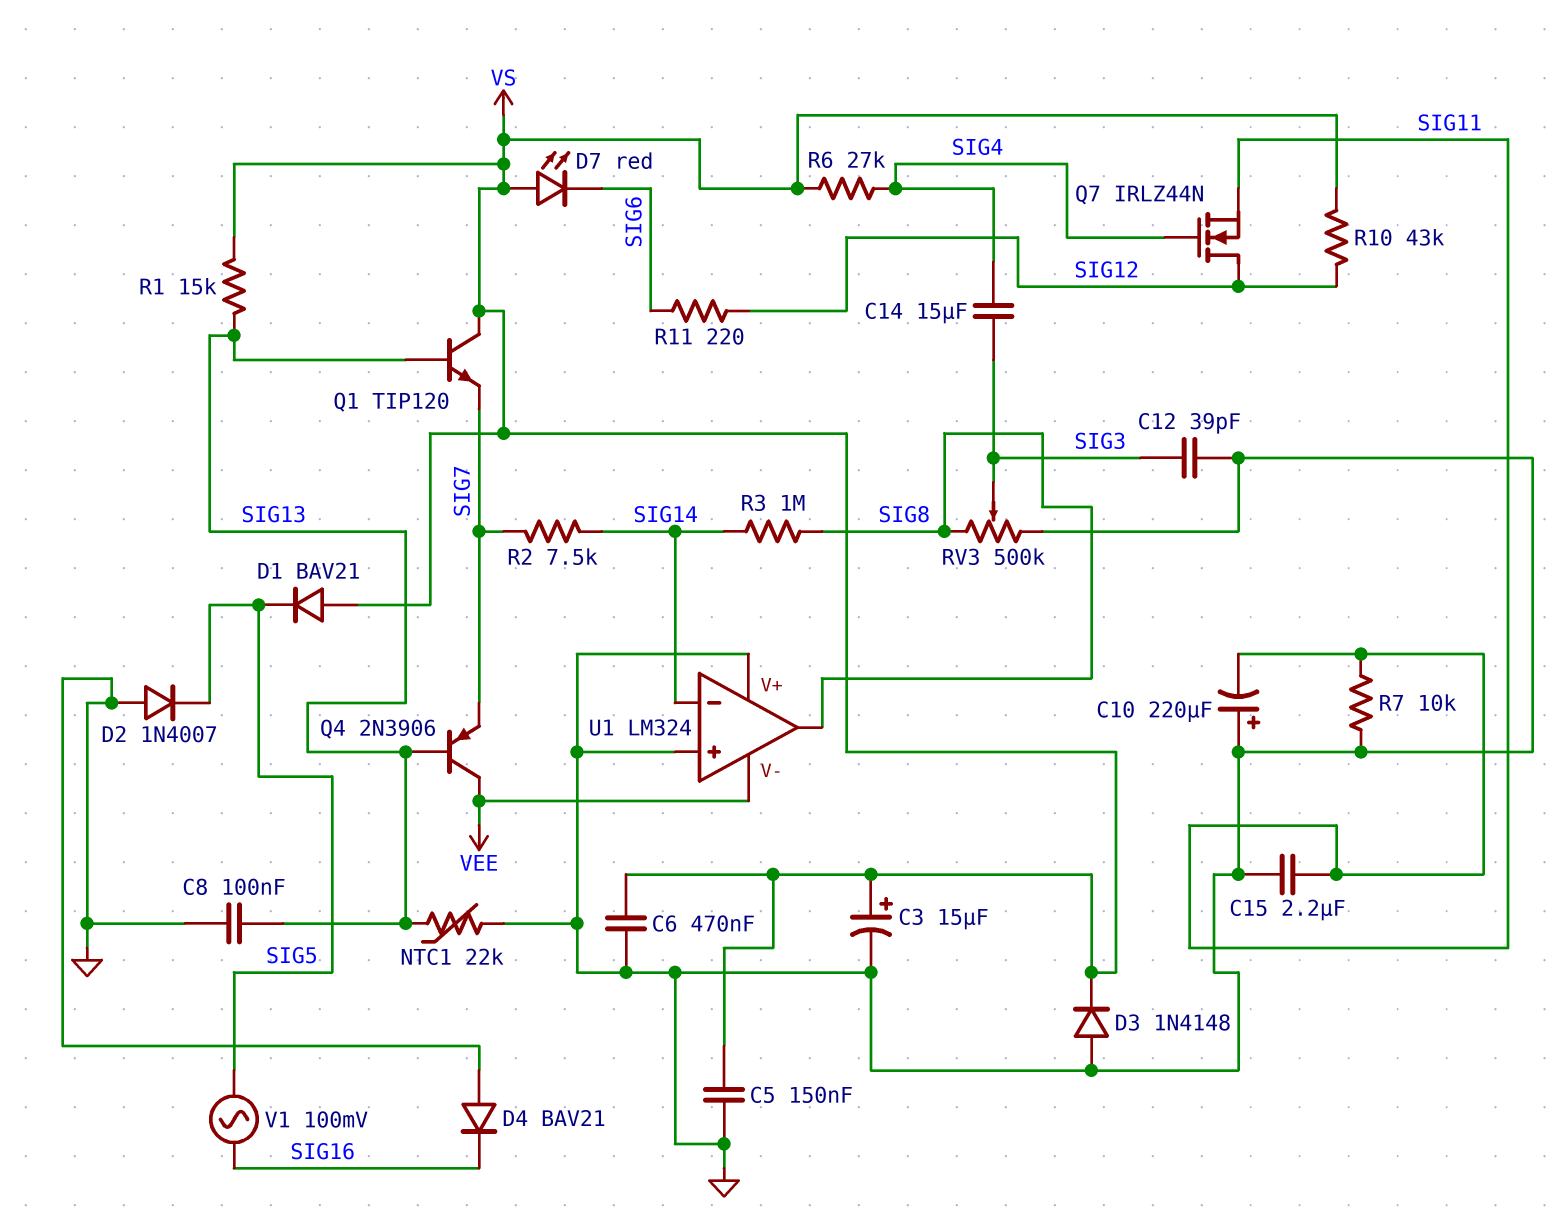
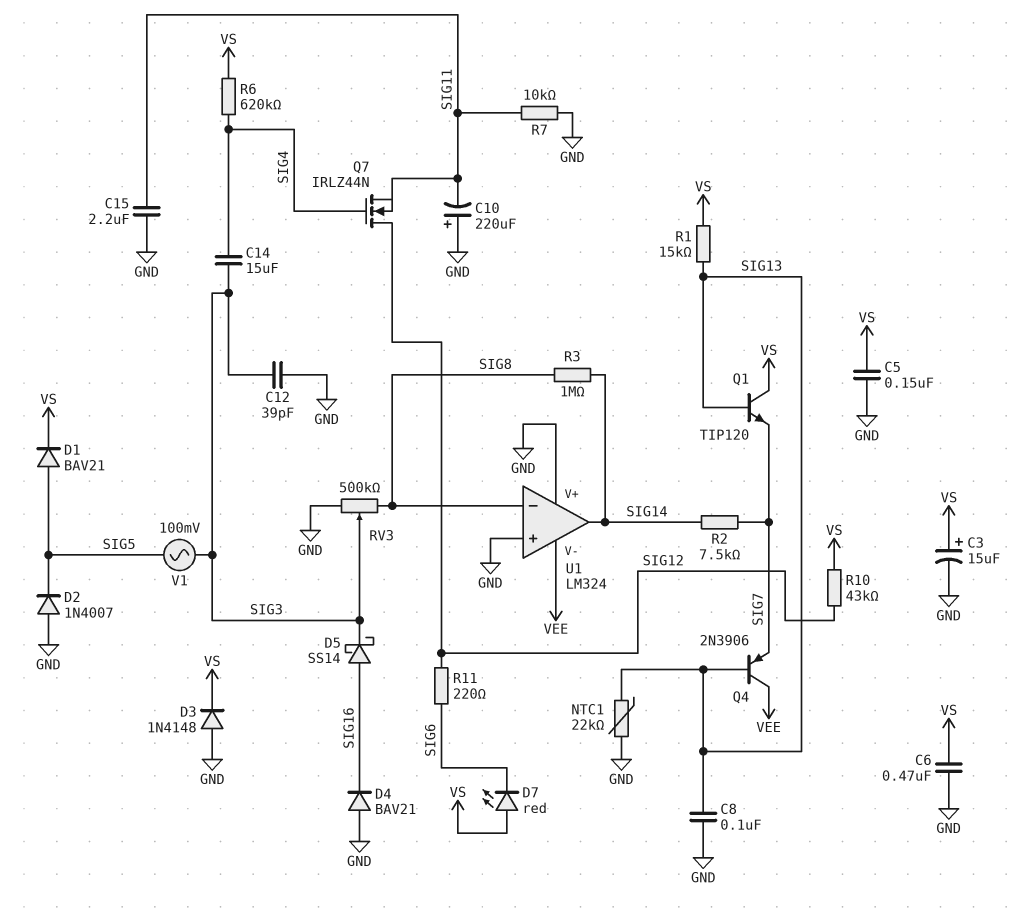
D1: diode BAV21 (A VS, K SIG5) -> diode BAV21 (A SIG5, K VS)
D5: none -> schottky SS14 (A SIG16, K SIG3)
R6: 27k (SIG4, VS) -> 620k (SIG4, VS)
U1 pin in-: SIG14 -> SIG8
U1 pin out: SIG8 -> SIG14
V1: AC 100mV (SIG5, SIG16) -> AC 100mV (SIG3, SIG5)

